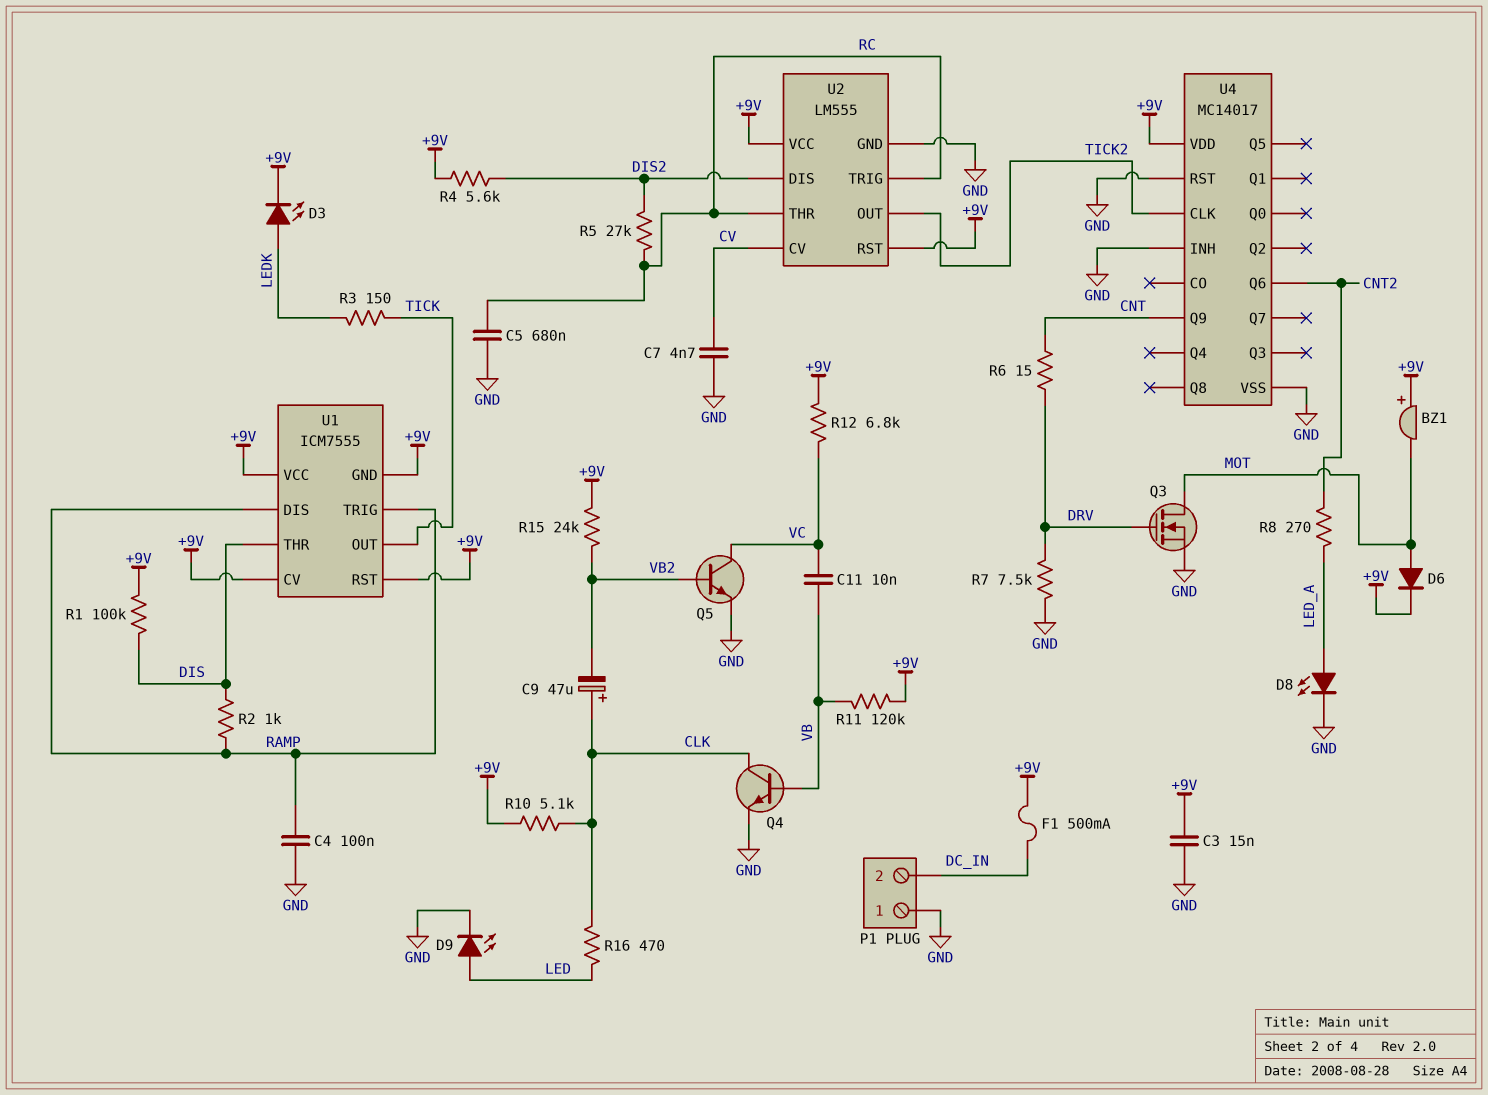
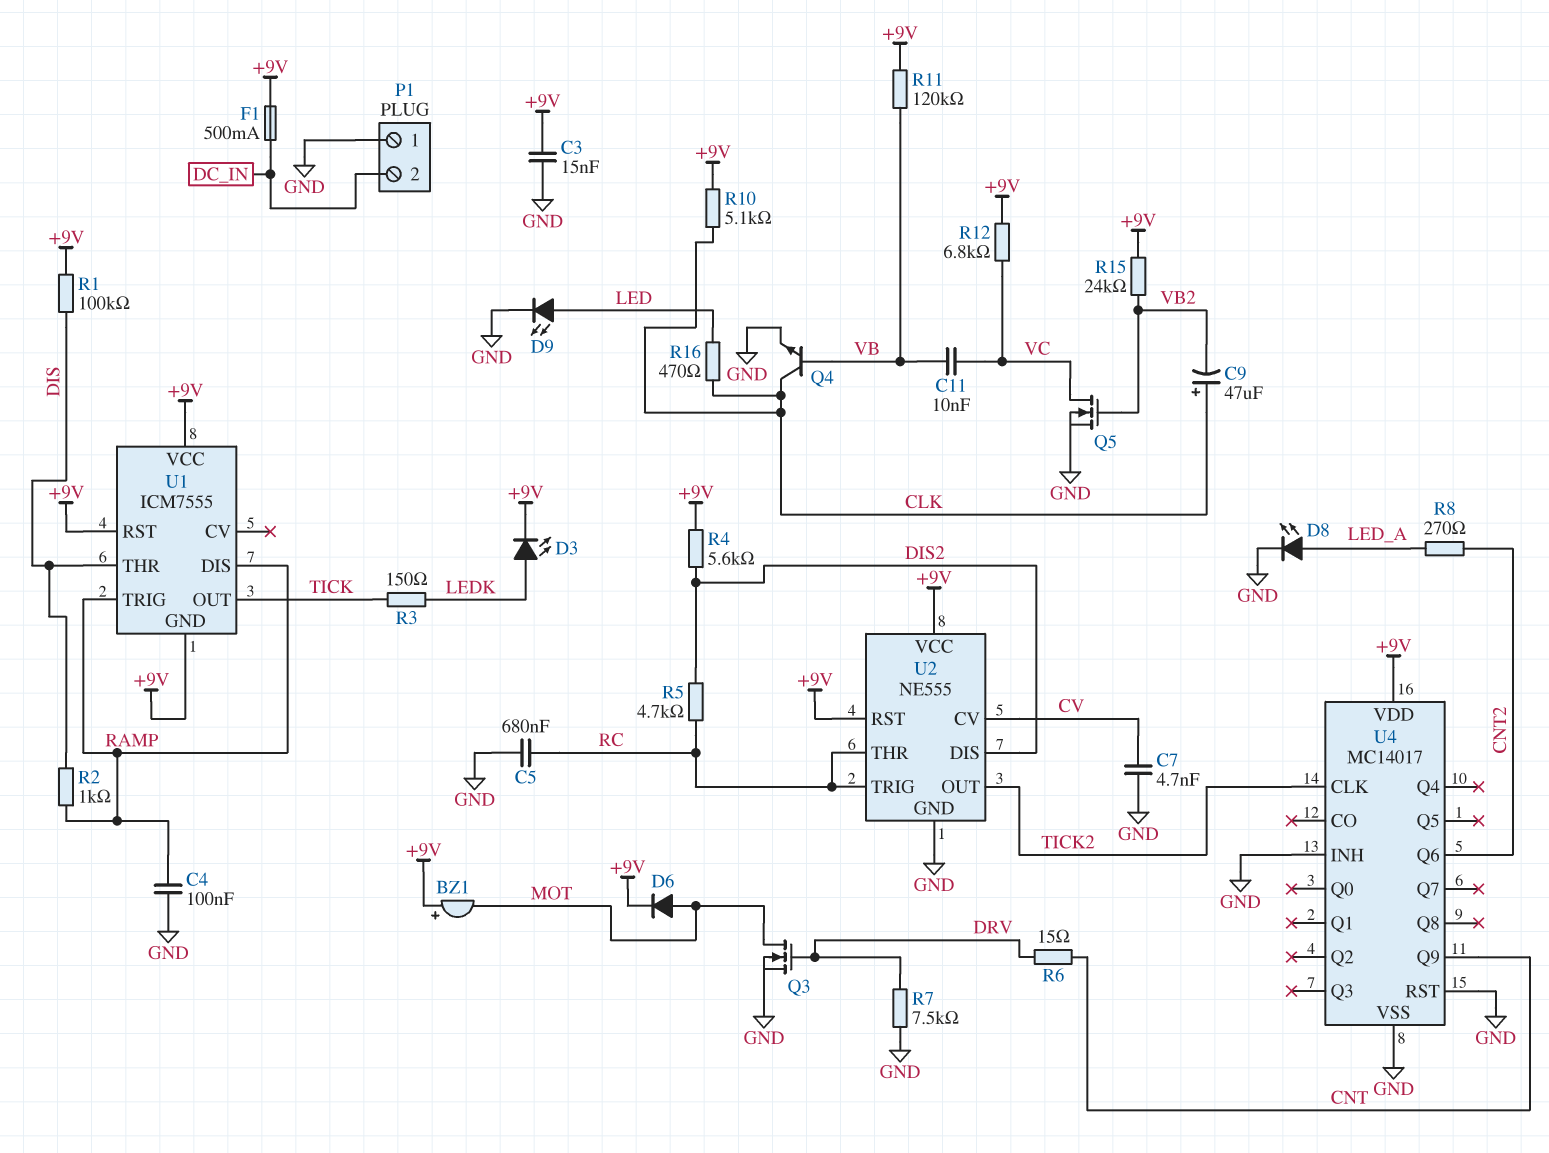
Q5: NPN (B VB2, C VC, E GND) -> NMOS (G VB2, D VC, S GND)
R5: 27k (DIS2, RC) -> 4.7k (DIS2, RC)
U1 pin CV: +9V -> none
U2: LM555 -> NE555

